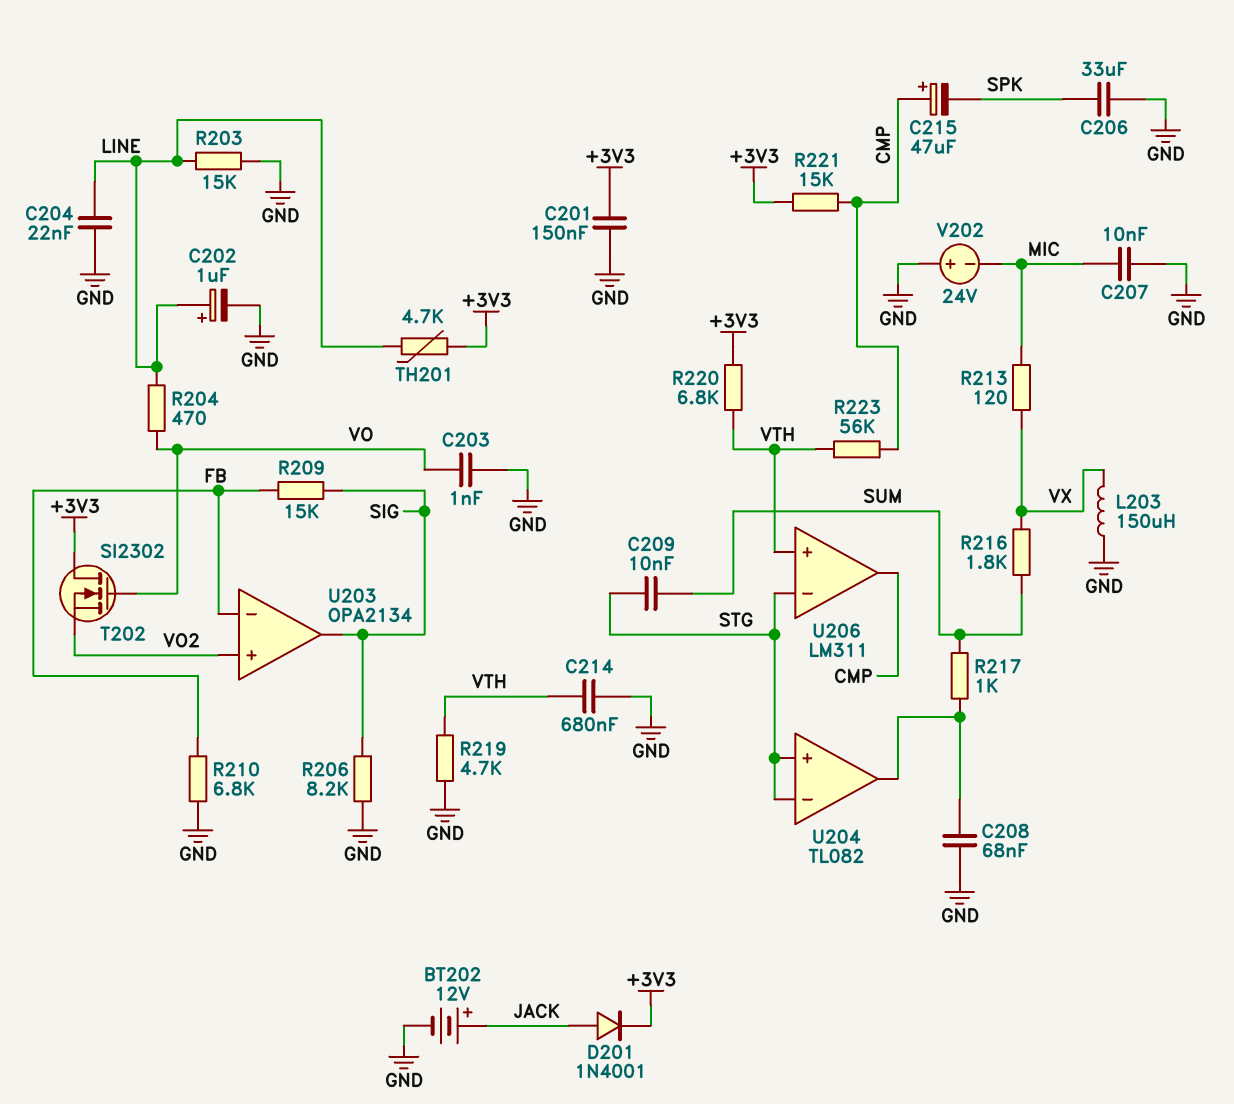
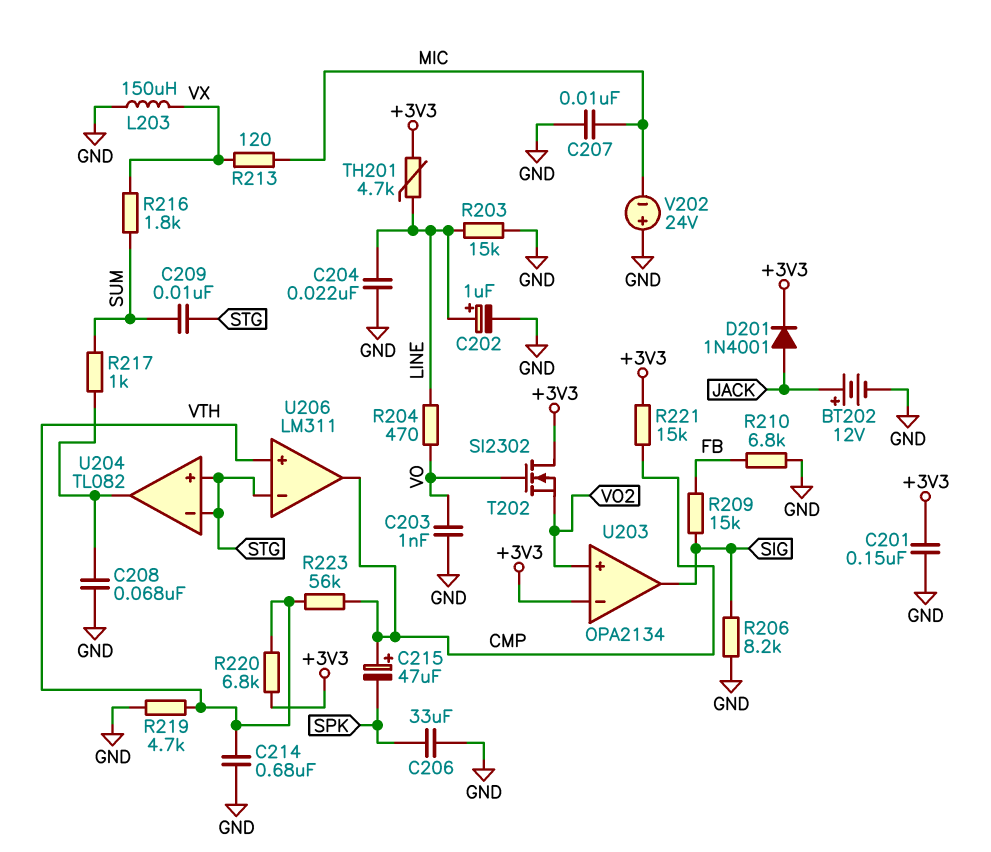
U203 pin in-: FB -> +3V3

